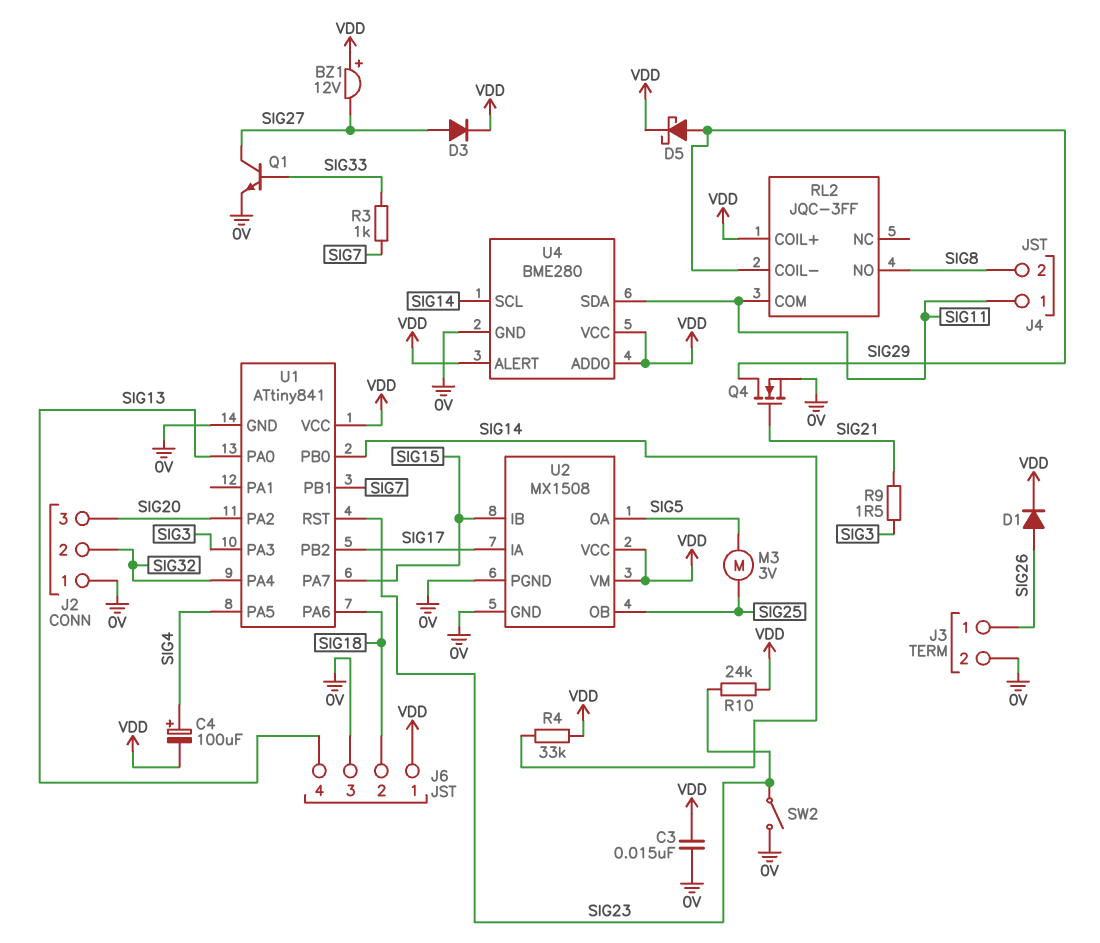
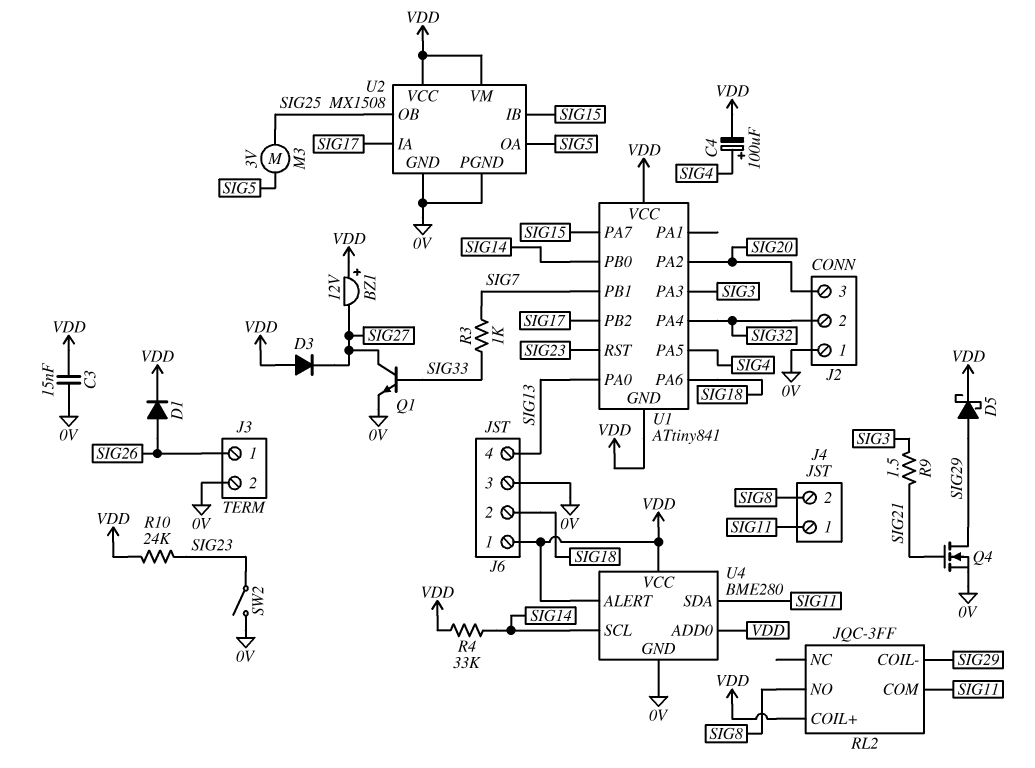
D3: diode (A SIG27, K VDD) -> diode (A VDD, K SIG27)
U1 pin GND: 0V -> VDD

